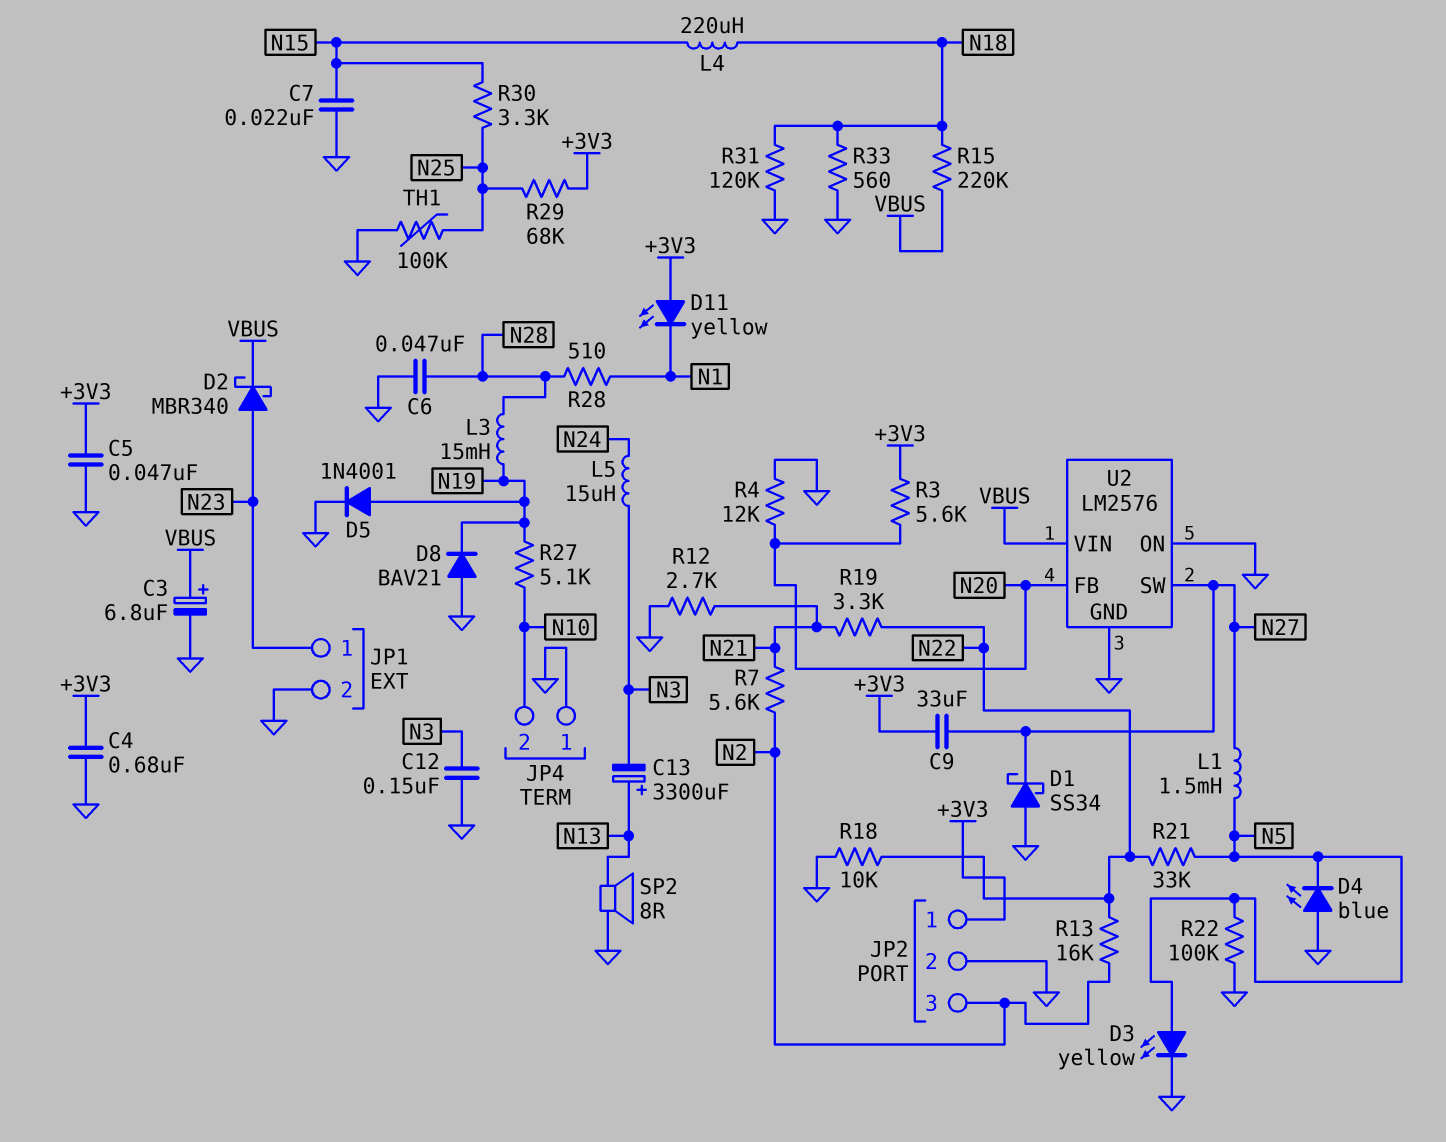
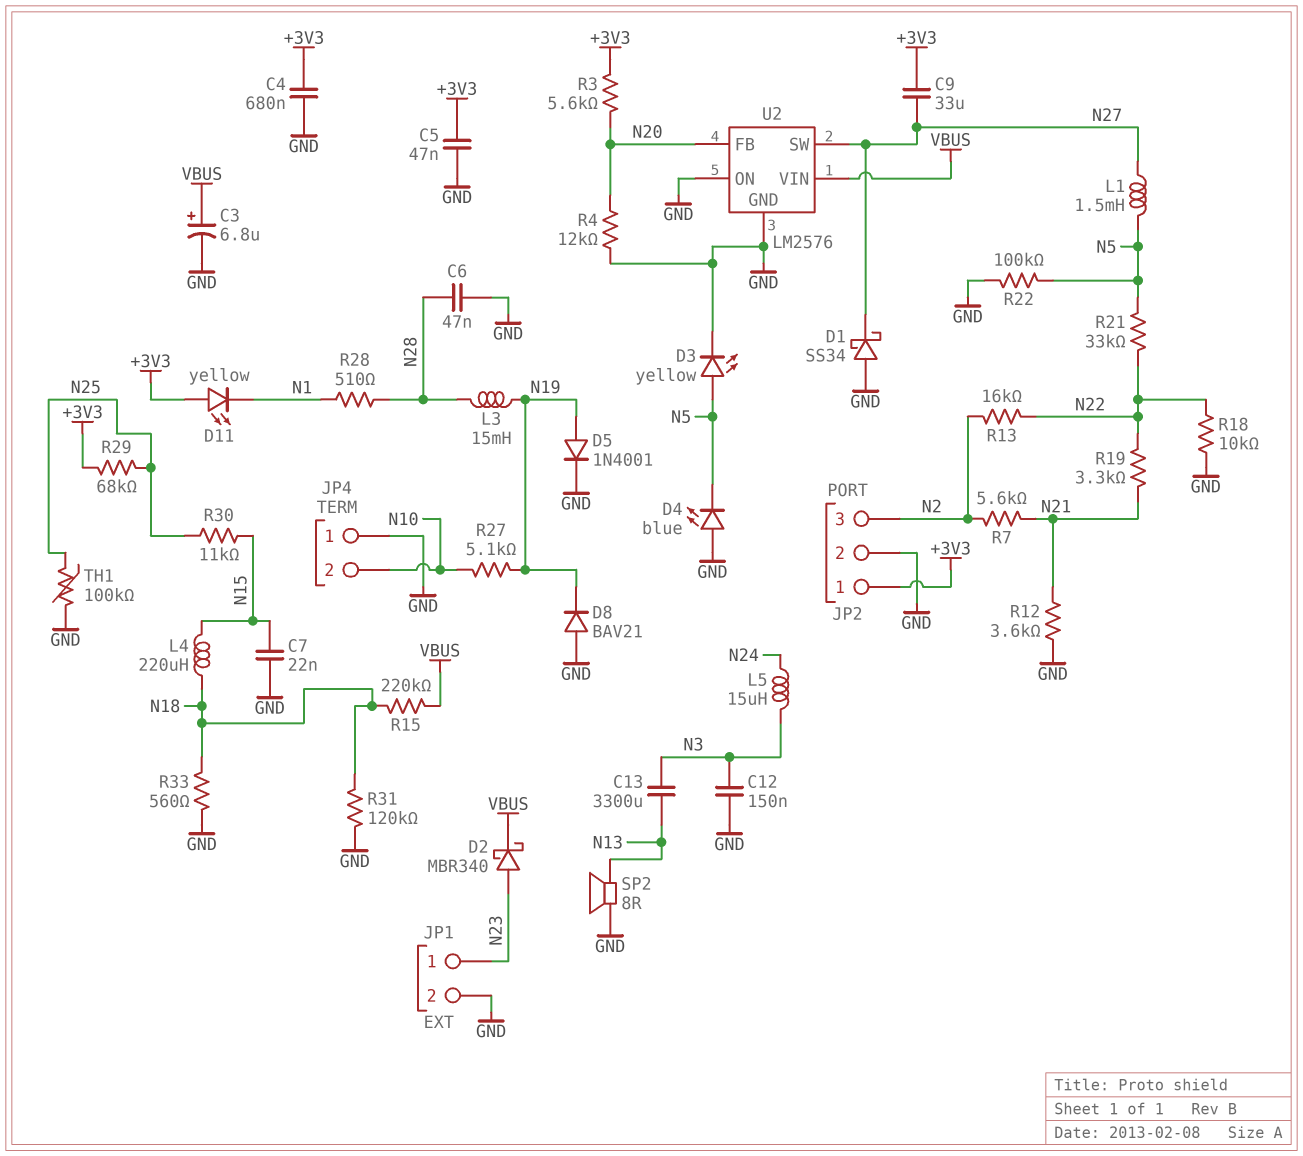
C13: 3300uF (plus N13, minus N3) -> 3300uF (N3, N13)
R12: 2.7k (GND, N21) -> 3.6k (GND, N21)
R30: 3.3k (N15, N25) -> 11k (N15, N25)

